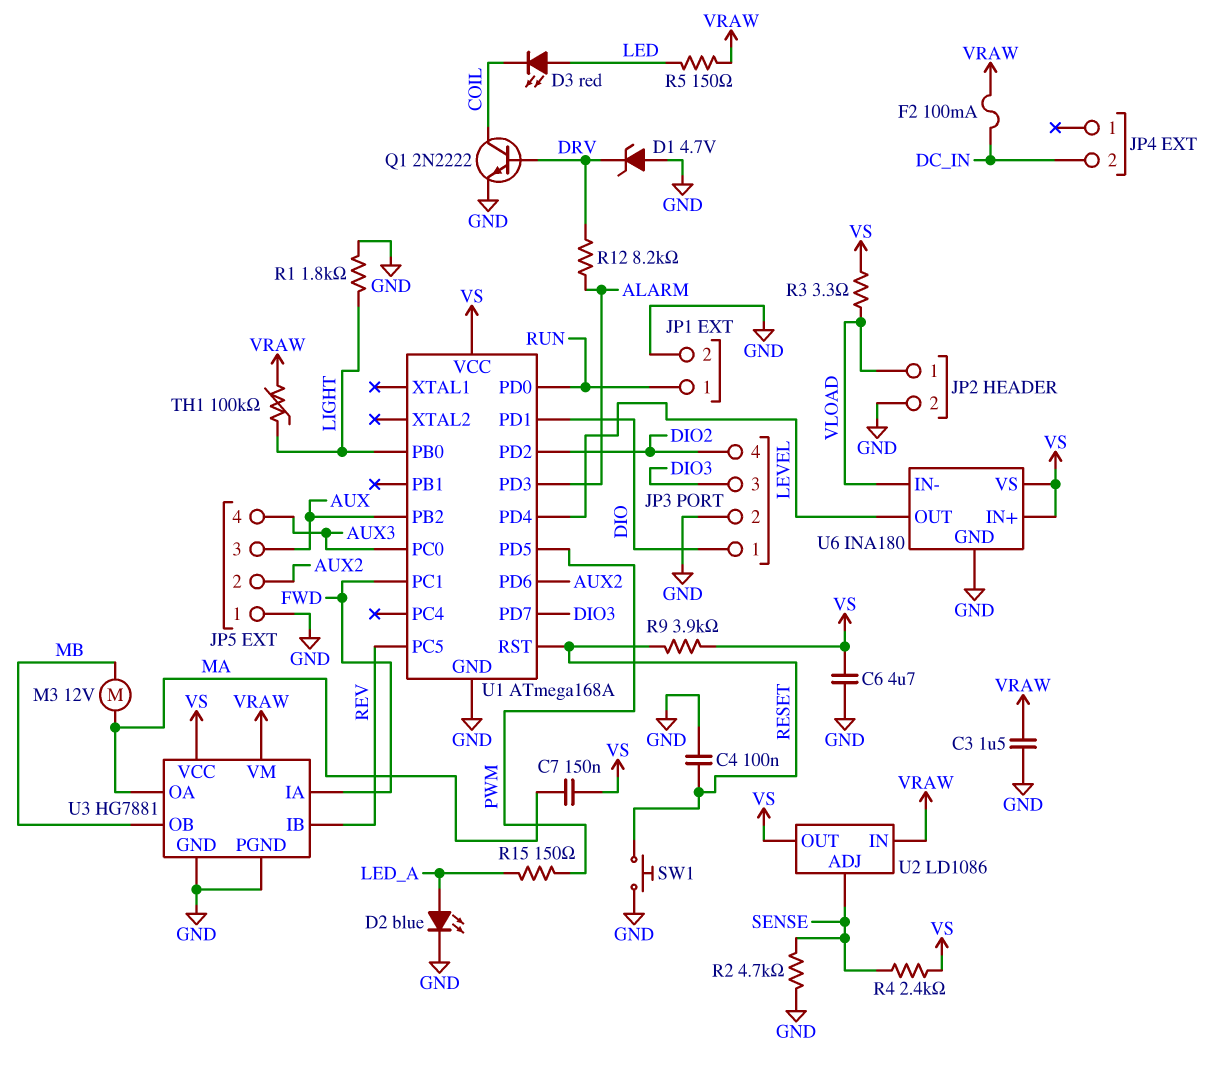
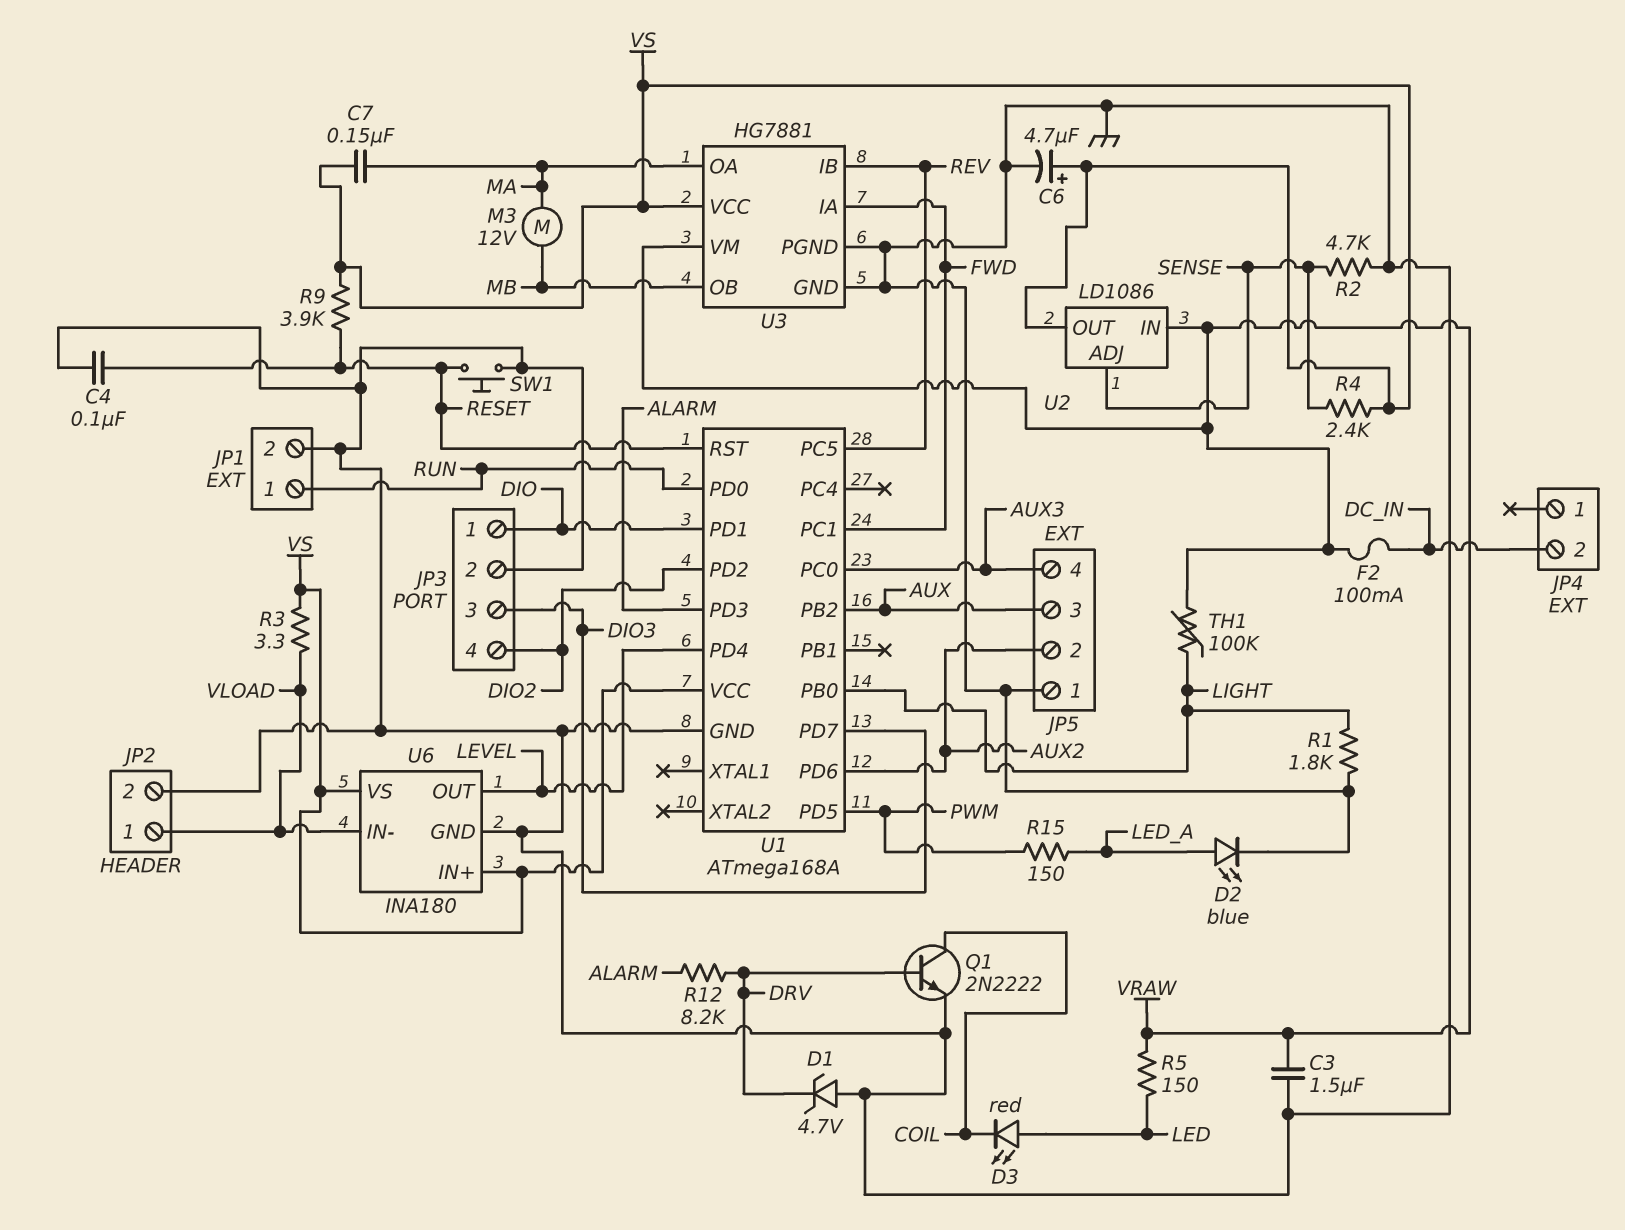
C6: 4.7uF (GND, VS) -> 4.7uF (plus VS, minus GND)

